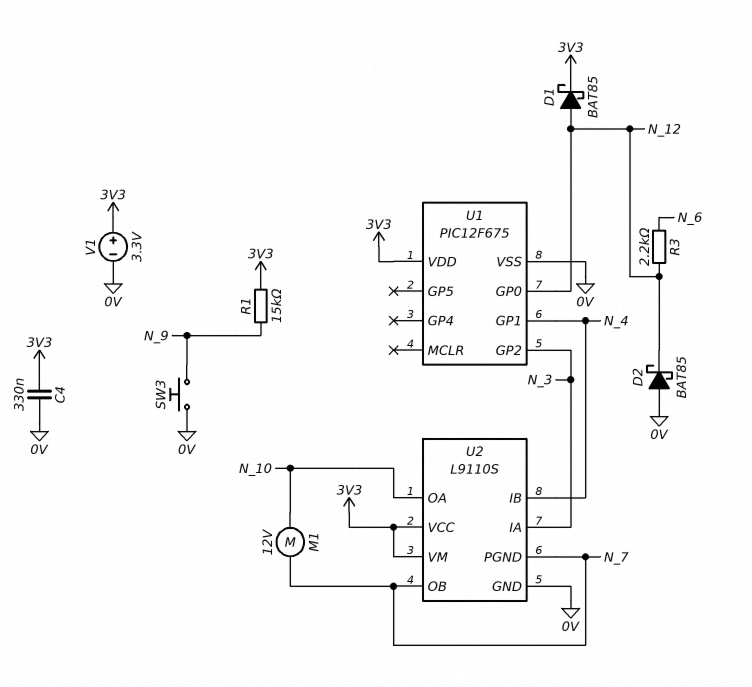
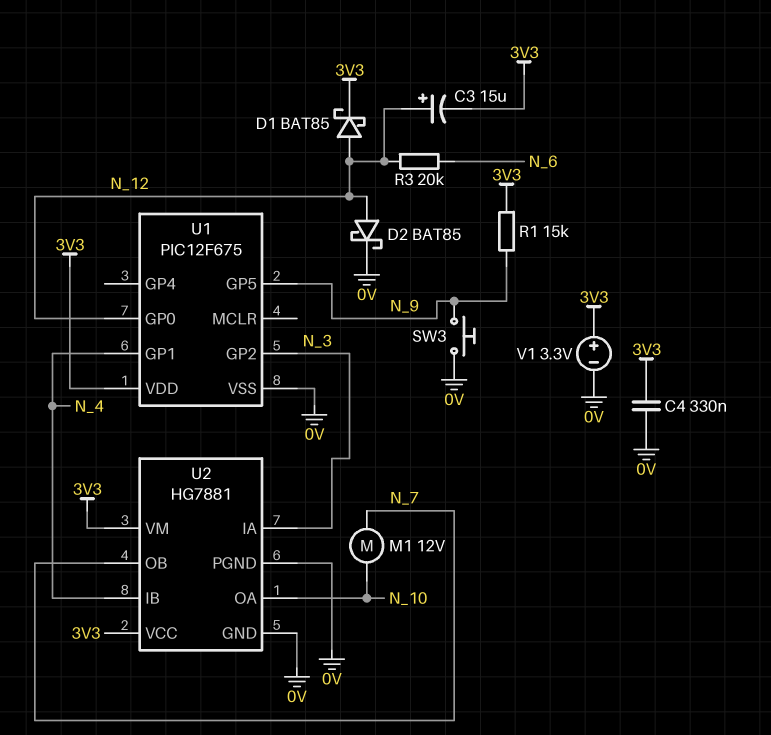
C3: none -> 15uF (plus N_12, minus 3V3)
D2: schottky BAT85 (A 0V, K N_12) -> schottky BAT85 (A N_12, K 0V)
R3: 2.2k (N_6, N_12) -> 20k (N_6, N_12)
U1 pin GP5: none -> N_9
U2: L9110S -> HG7881
U2 pin PGND: N_7 -> 0V

